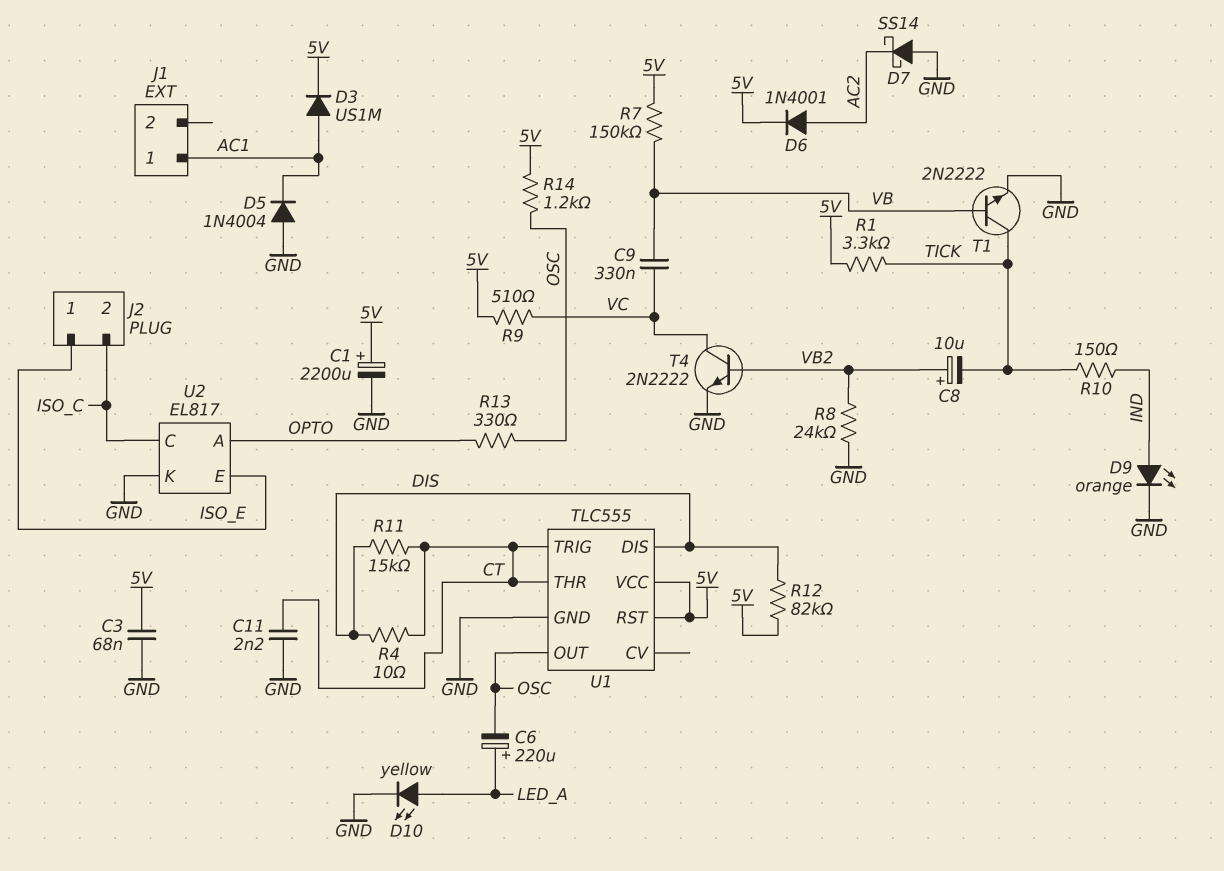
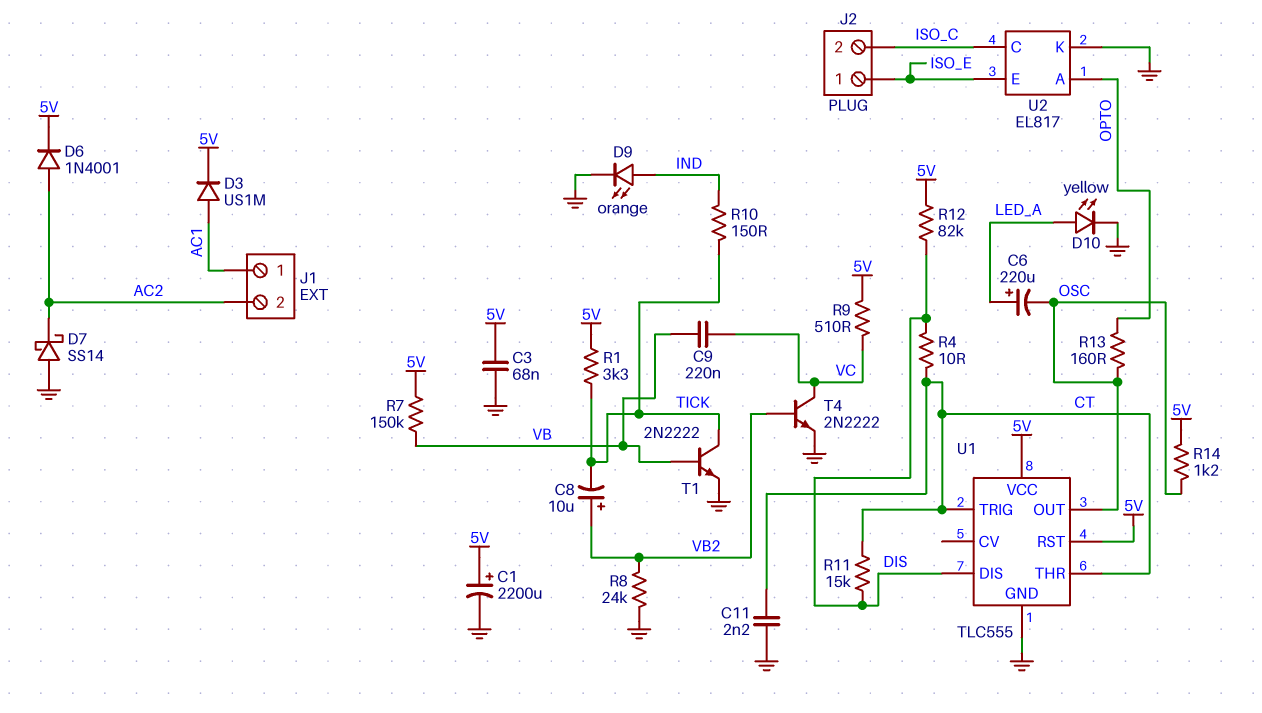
C9: 330nF (VB, VC) -> 220nF (VB, VC)
D5: diode 1N4004 (A GND, K AC1) -> none
J1 pin 2: none -> AC2
R13: 330 (OPTO, OSC) -> 160 (OPTO, OSC)

